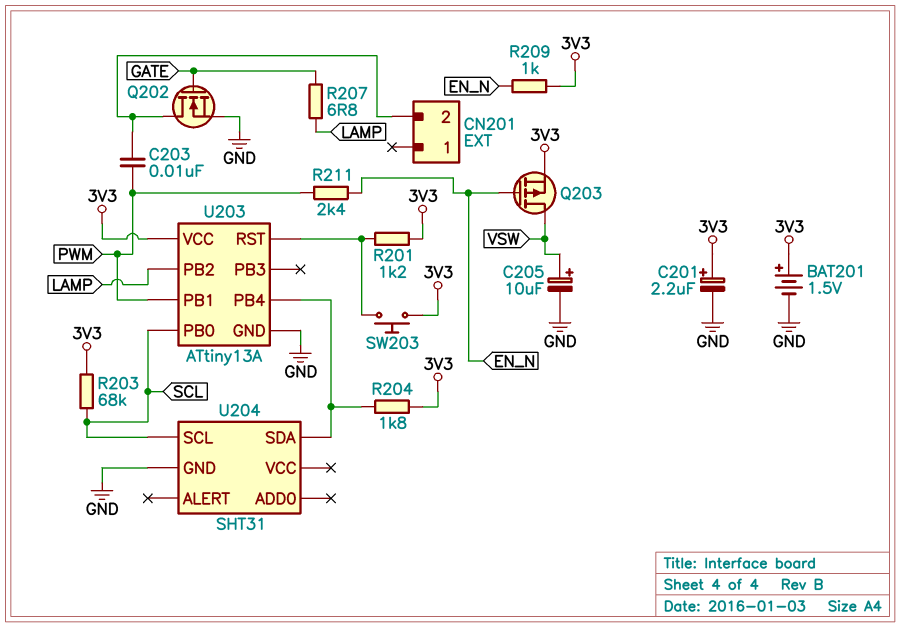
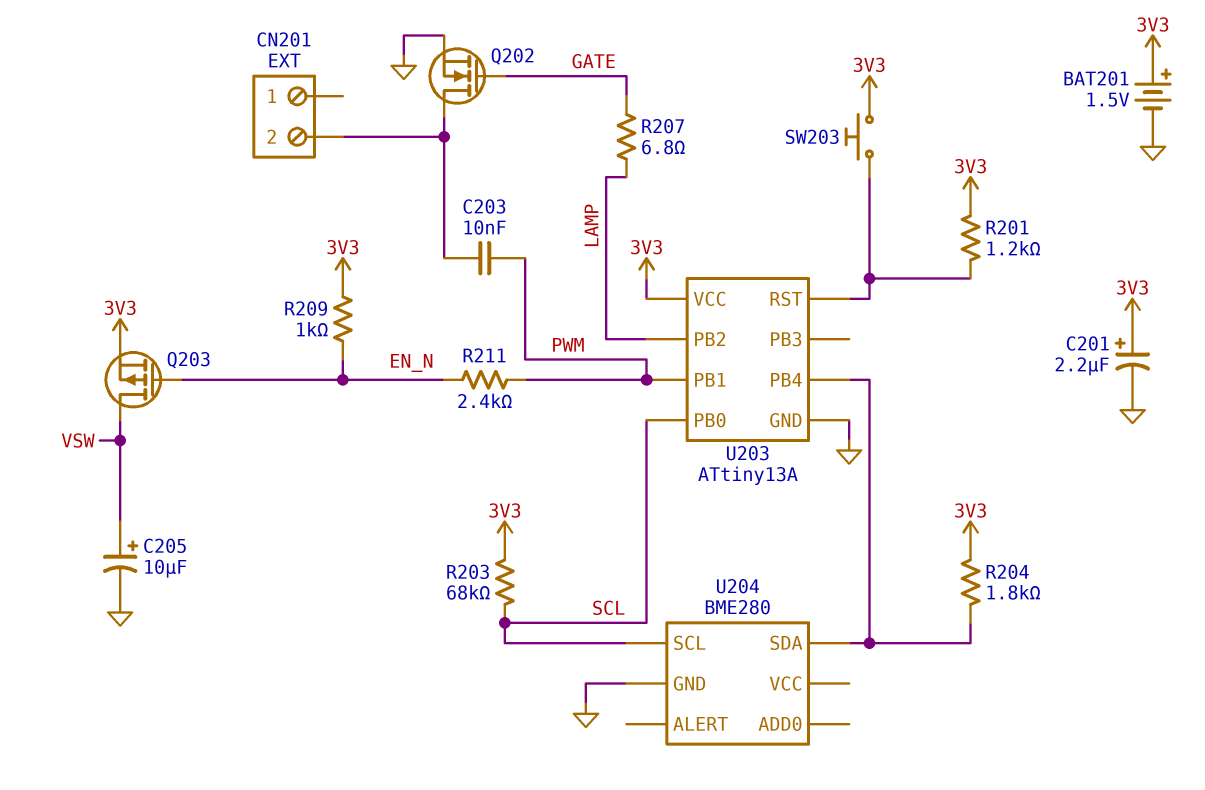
U204: SHT31 -> BME280

